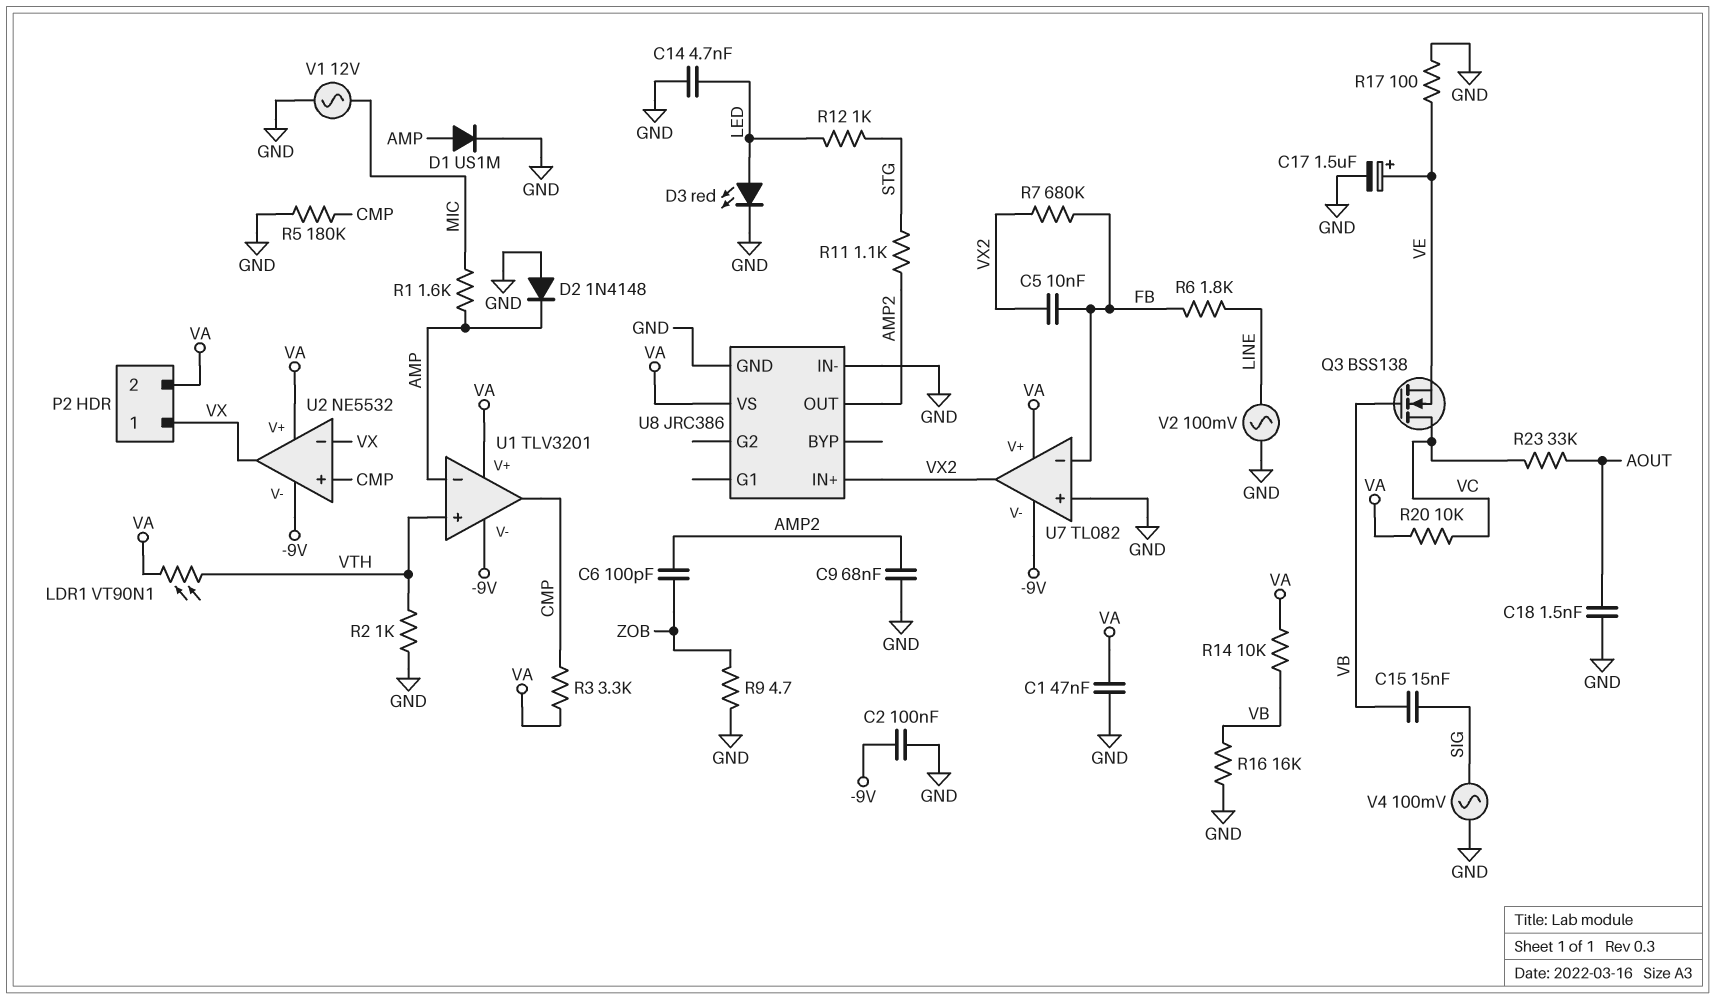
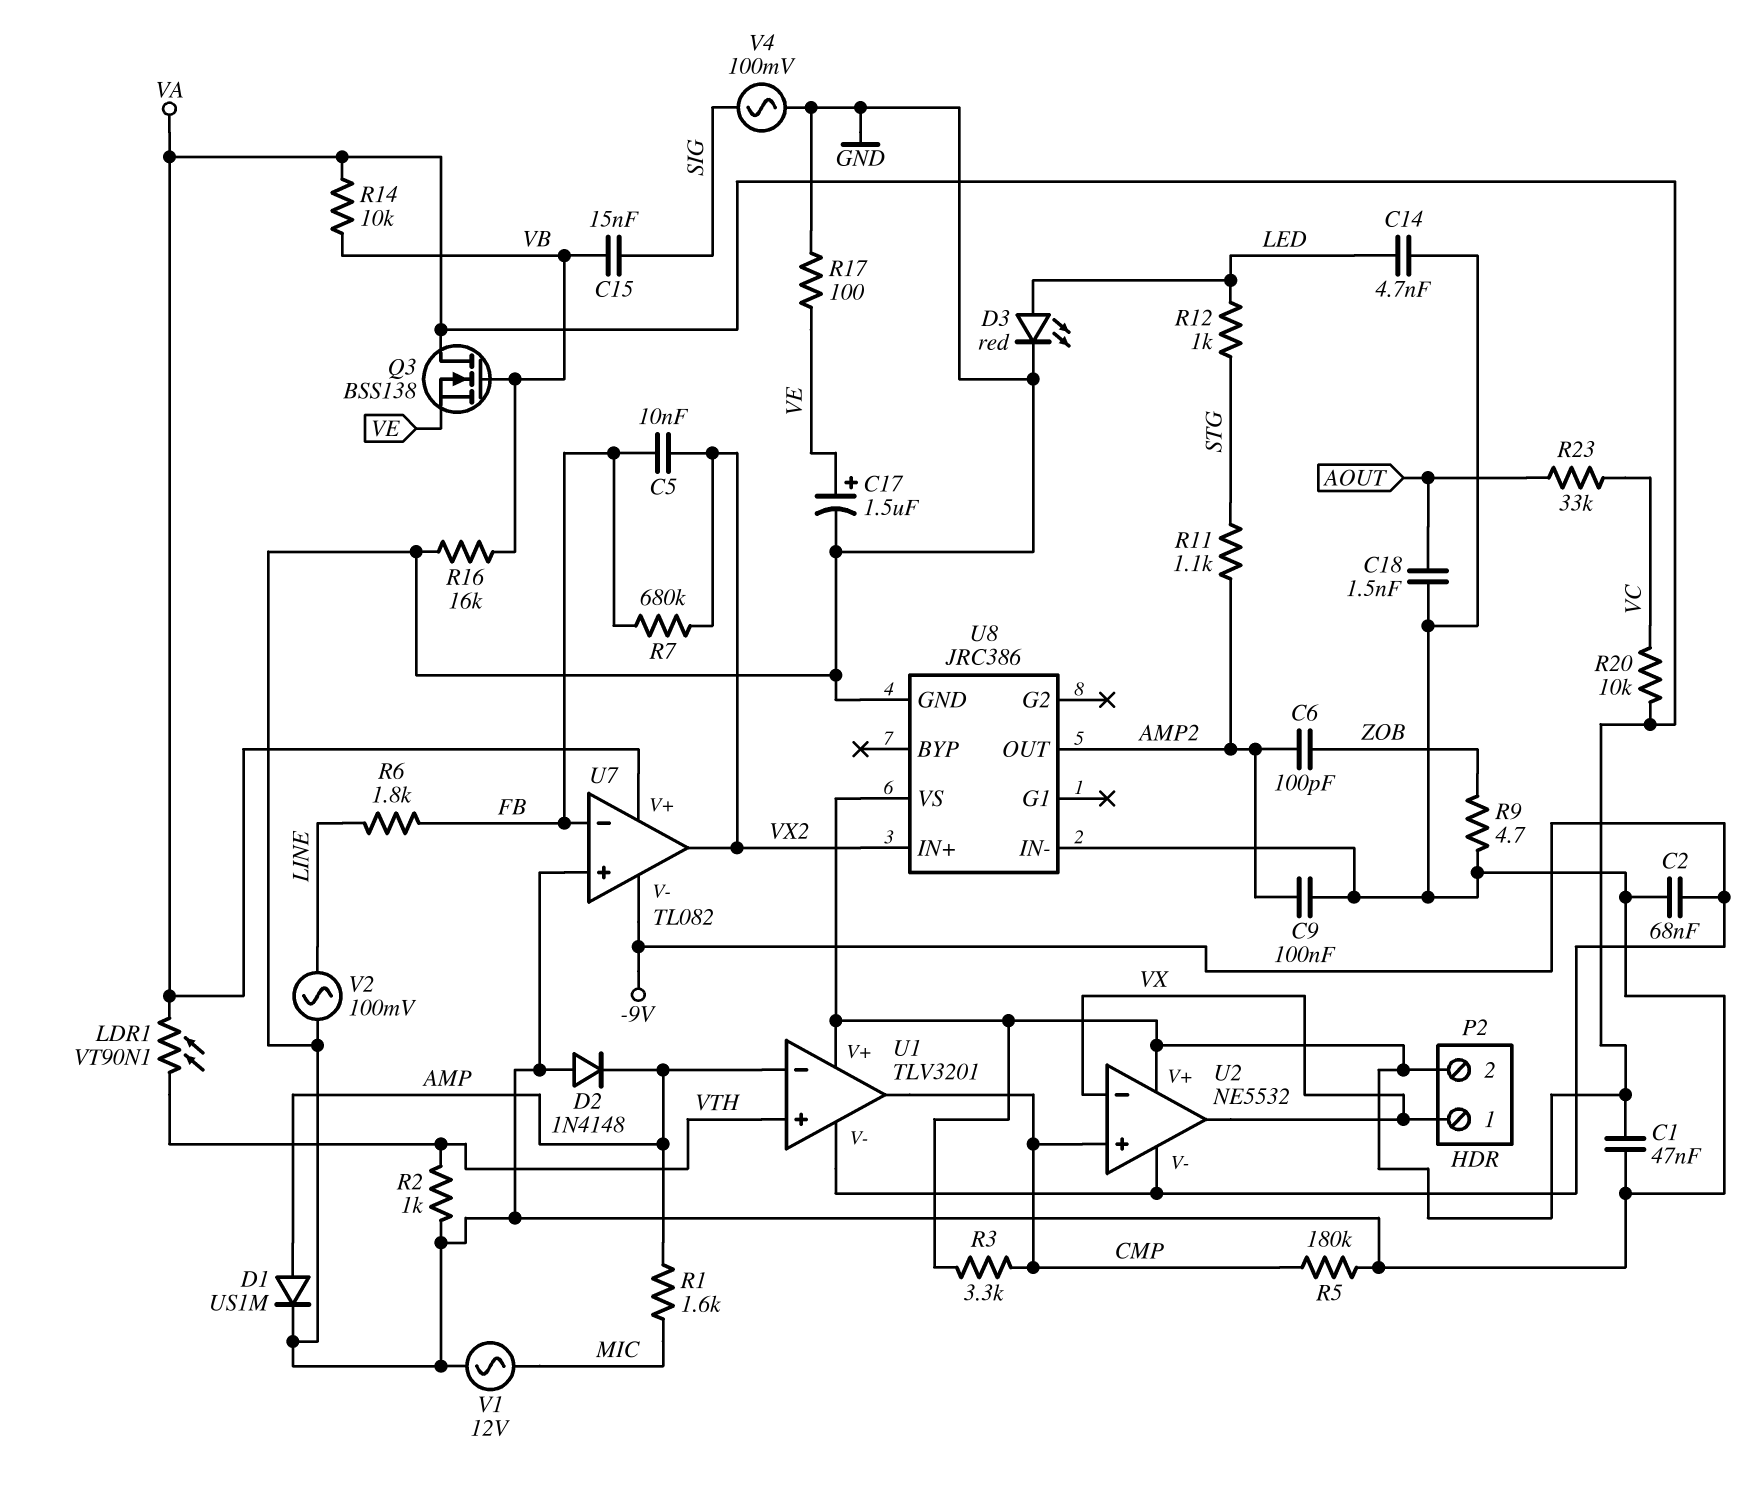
C2: 100nF (-9V, GND) -> 68nF (-9V, GND)
C9: 68nF (AMP2, GND) -> 100nF (AMP2, GND)
Q3: NMOS BSS138 (G VB, D VC, S VE) -> NMOS BSS138 (G VB, D VA, S VE)

